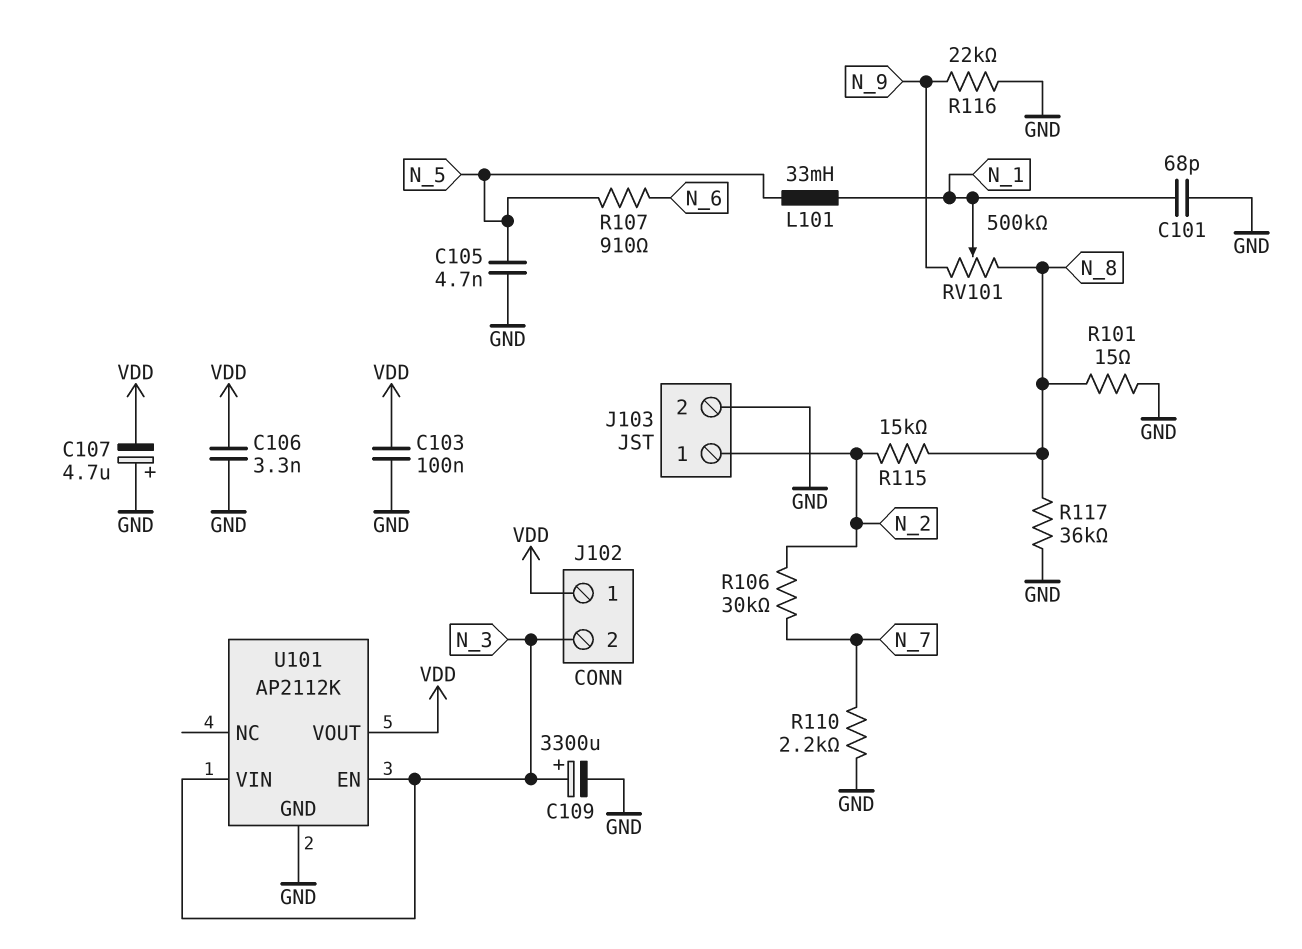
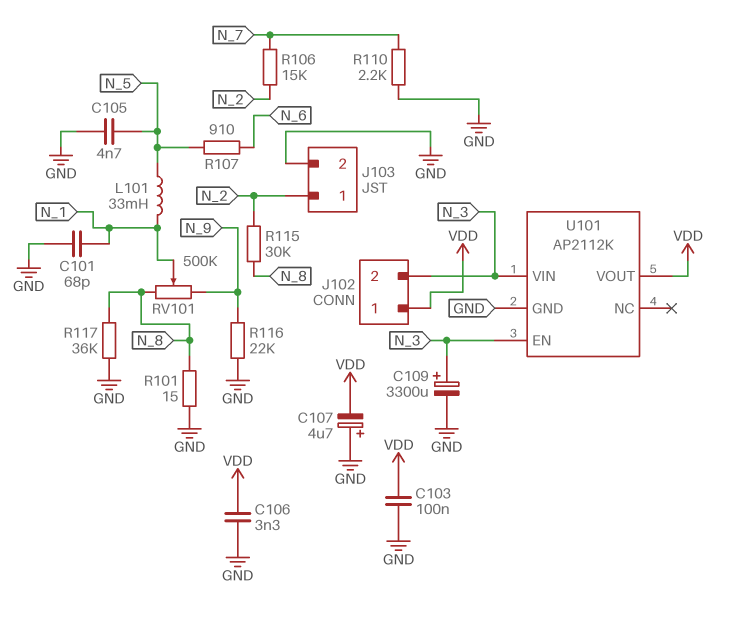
R106: 30k (N_2, N_7) -> 15k (N_2, N_7)
R115: 15k (N_2, N_8) -> 30k (N_2, N_8)

